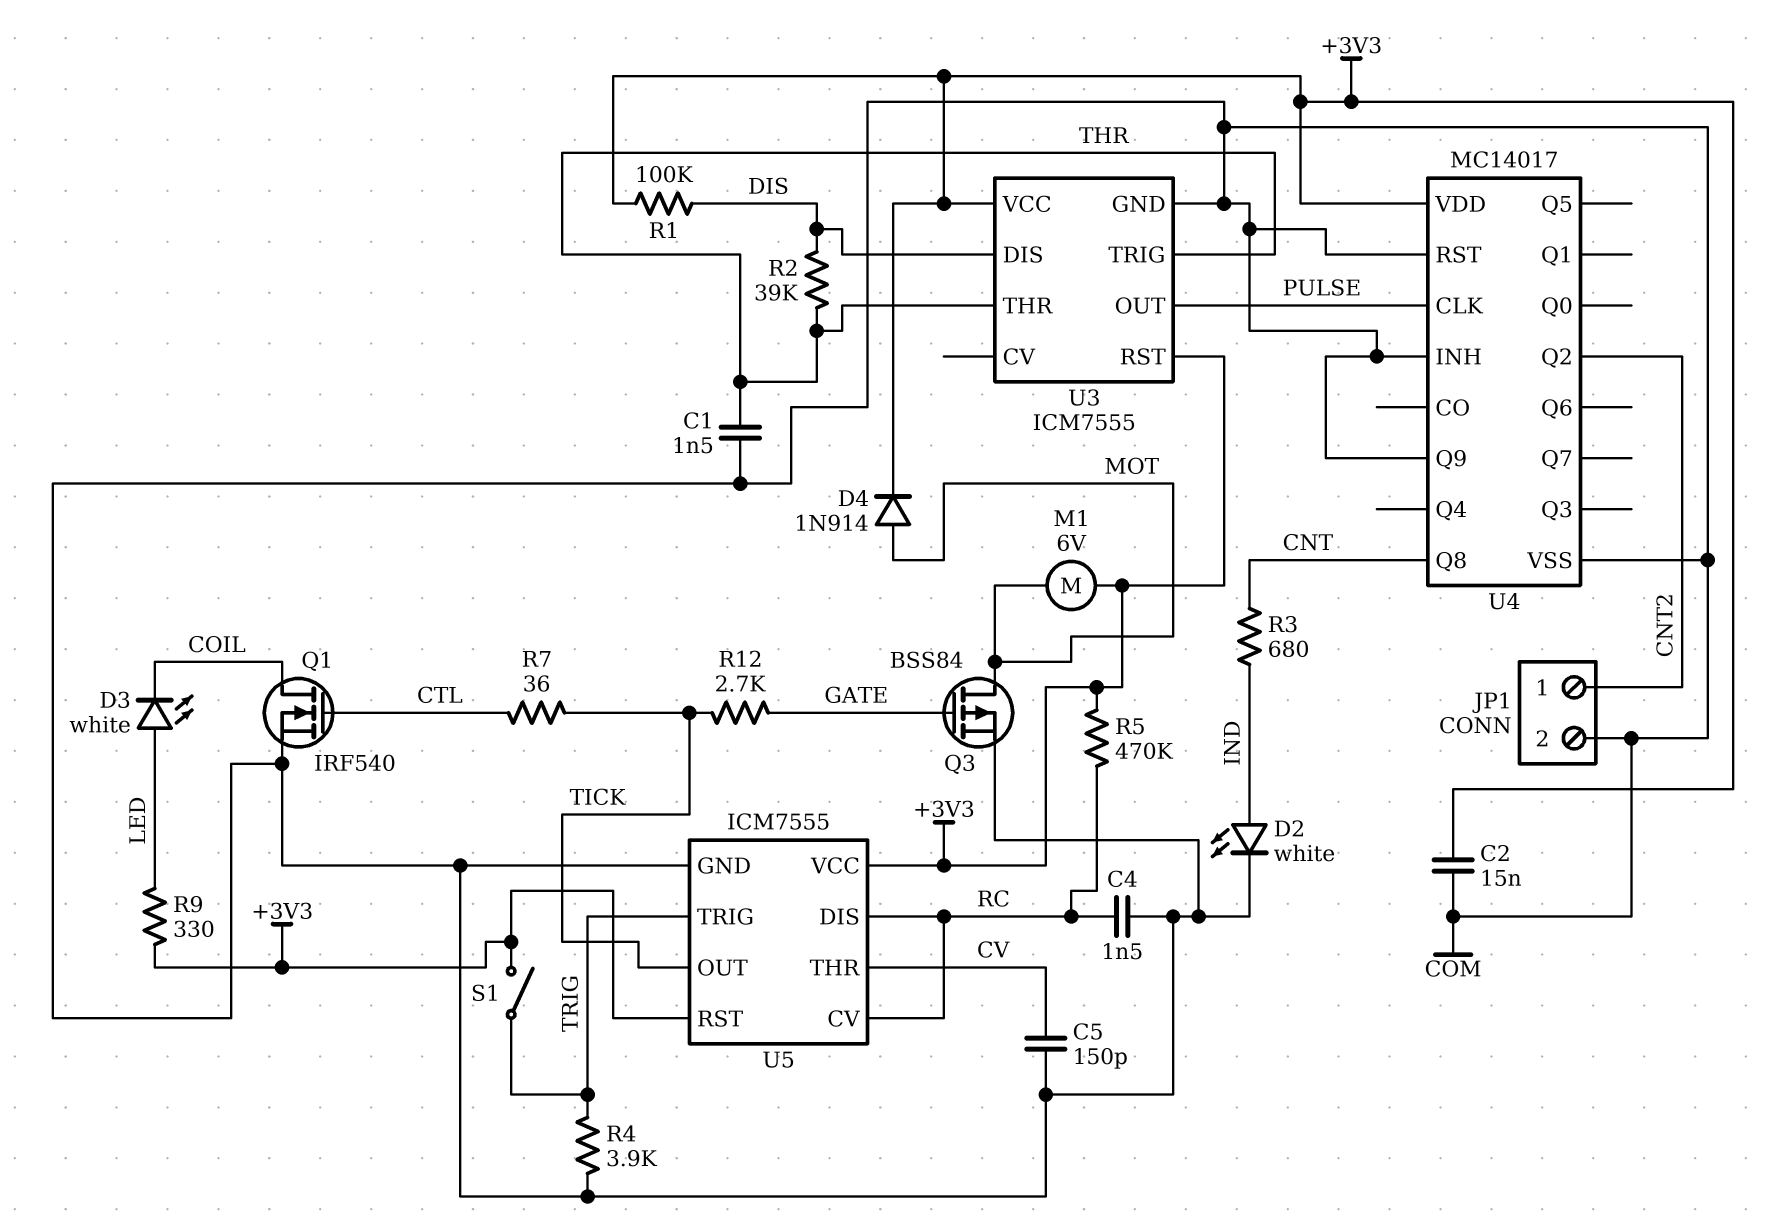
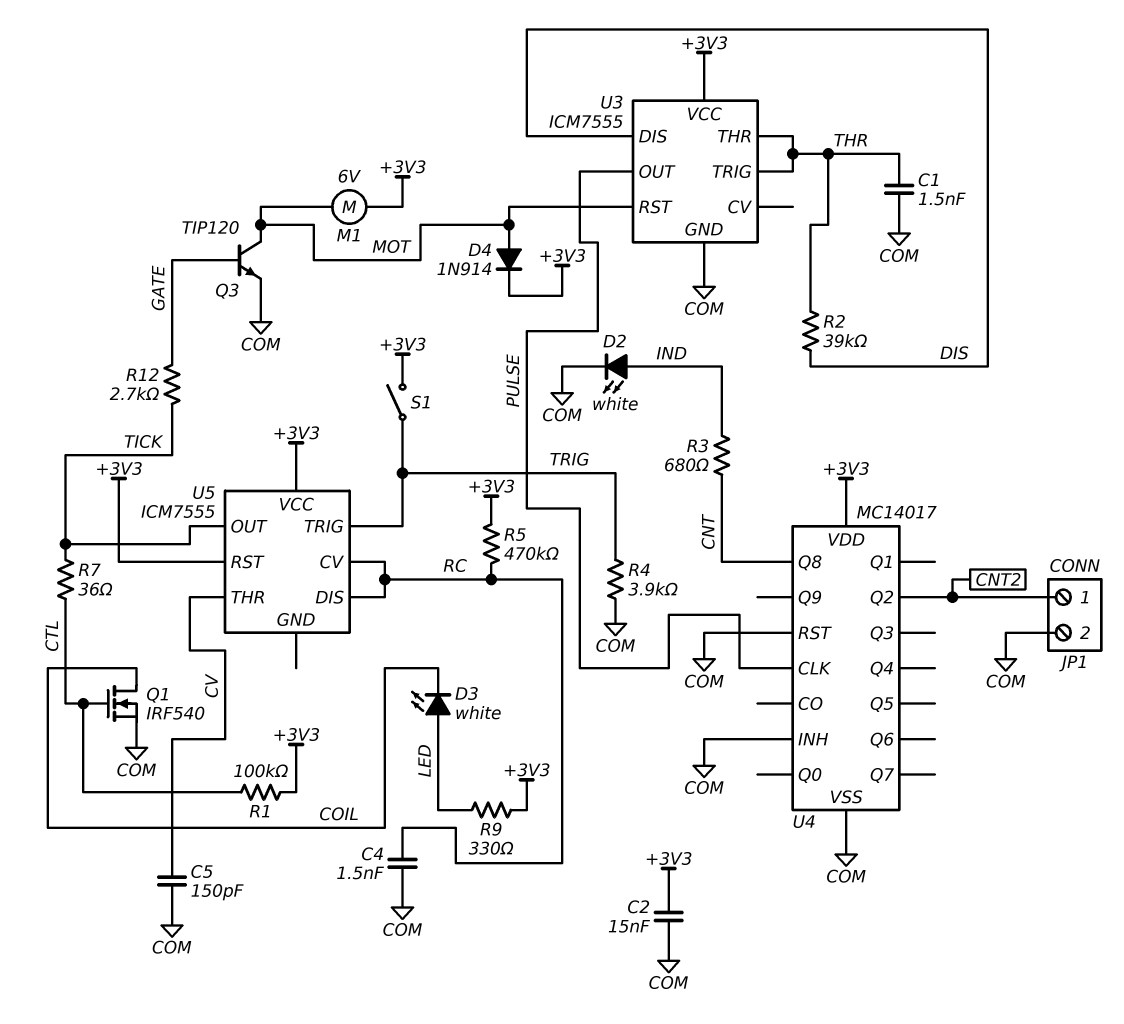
Q3: PMOS BSS84 (G GATE, D MOT, S COM) -> NPN TIP120 (B GATE, C MOT, E COM)
R1: 100k (+3V3, DIS) -> 100k (+3V3, CTL)
U3 pin RST: +3V3 -> MOT
U4 pin Q9: COM -> none
U5 pin GND: COM -> none

